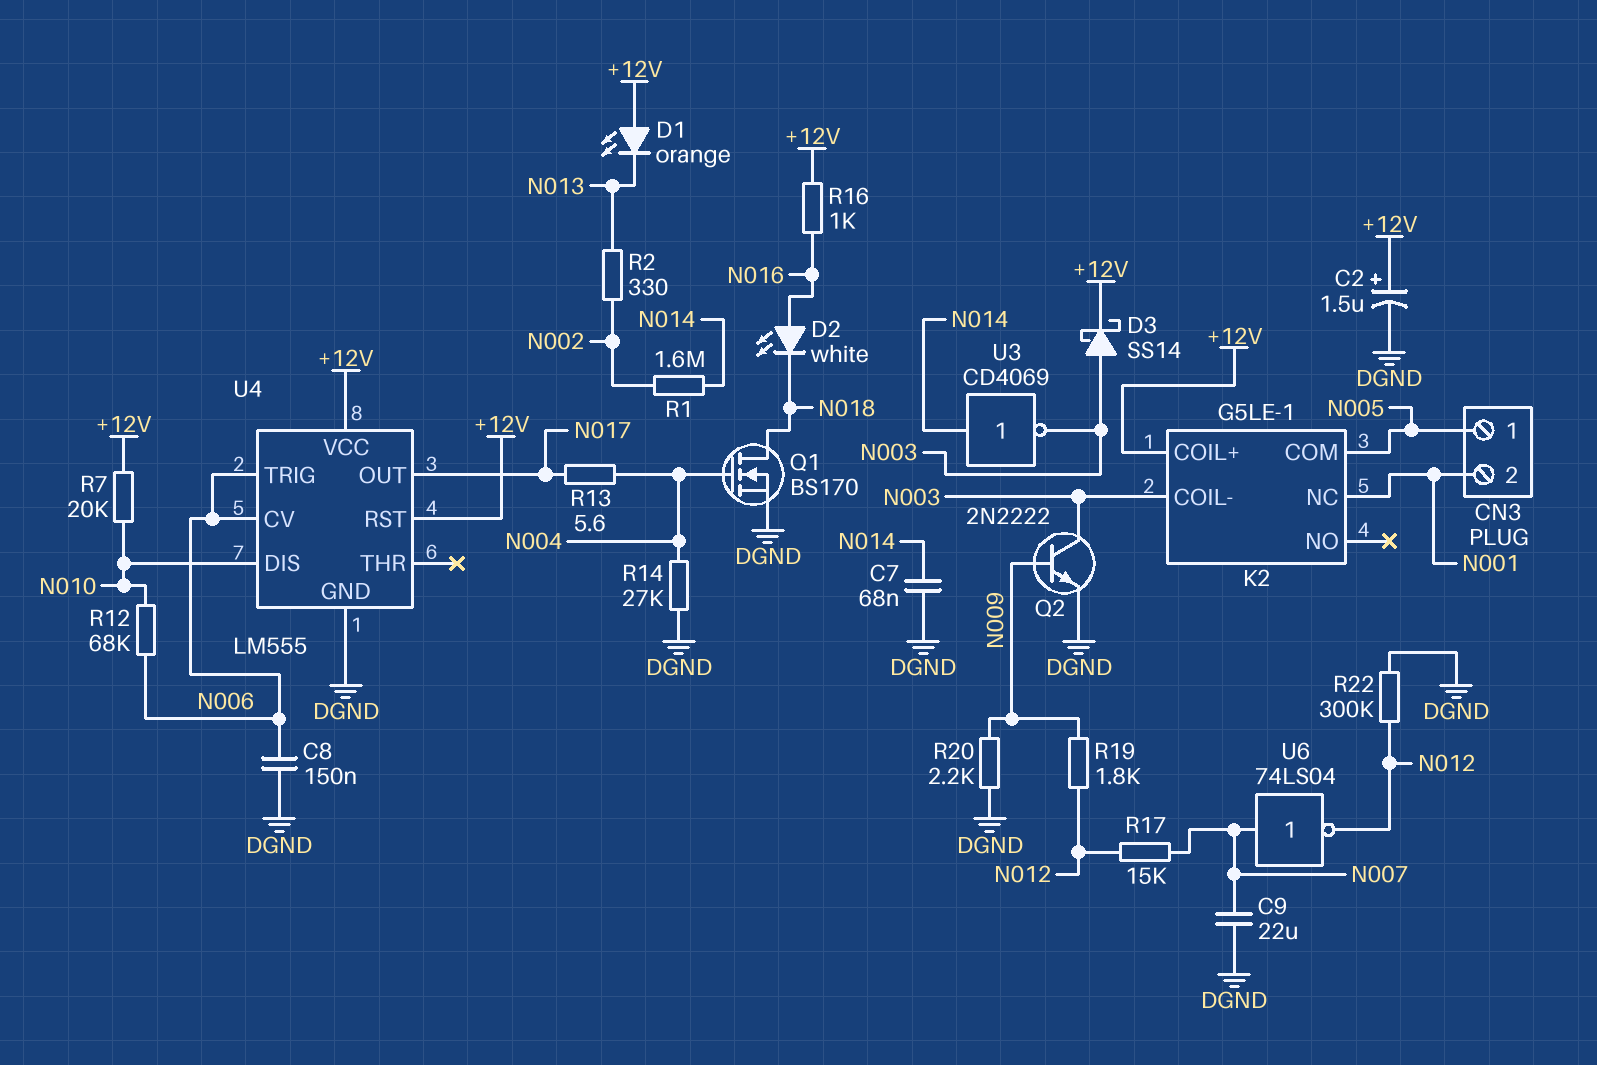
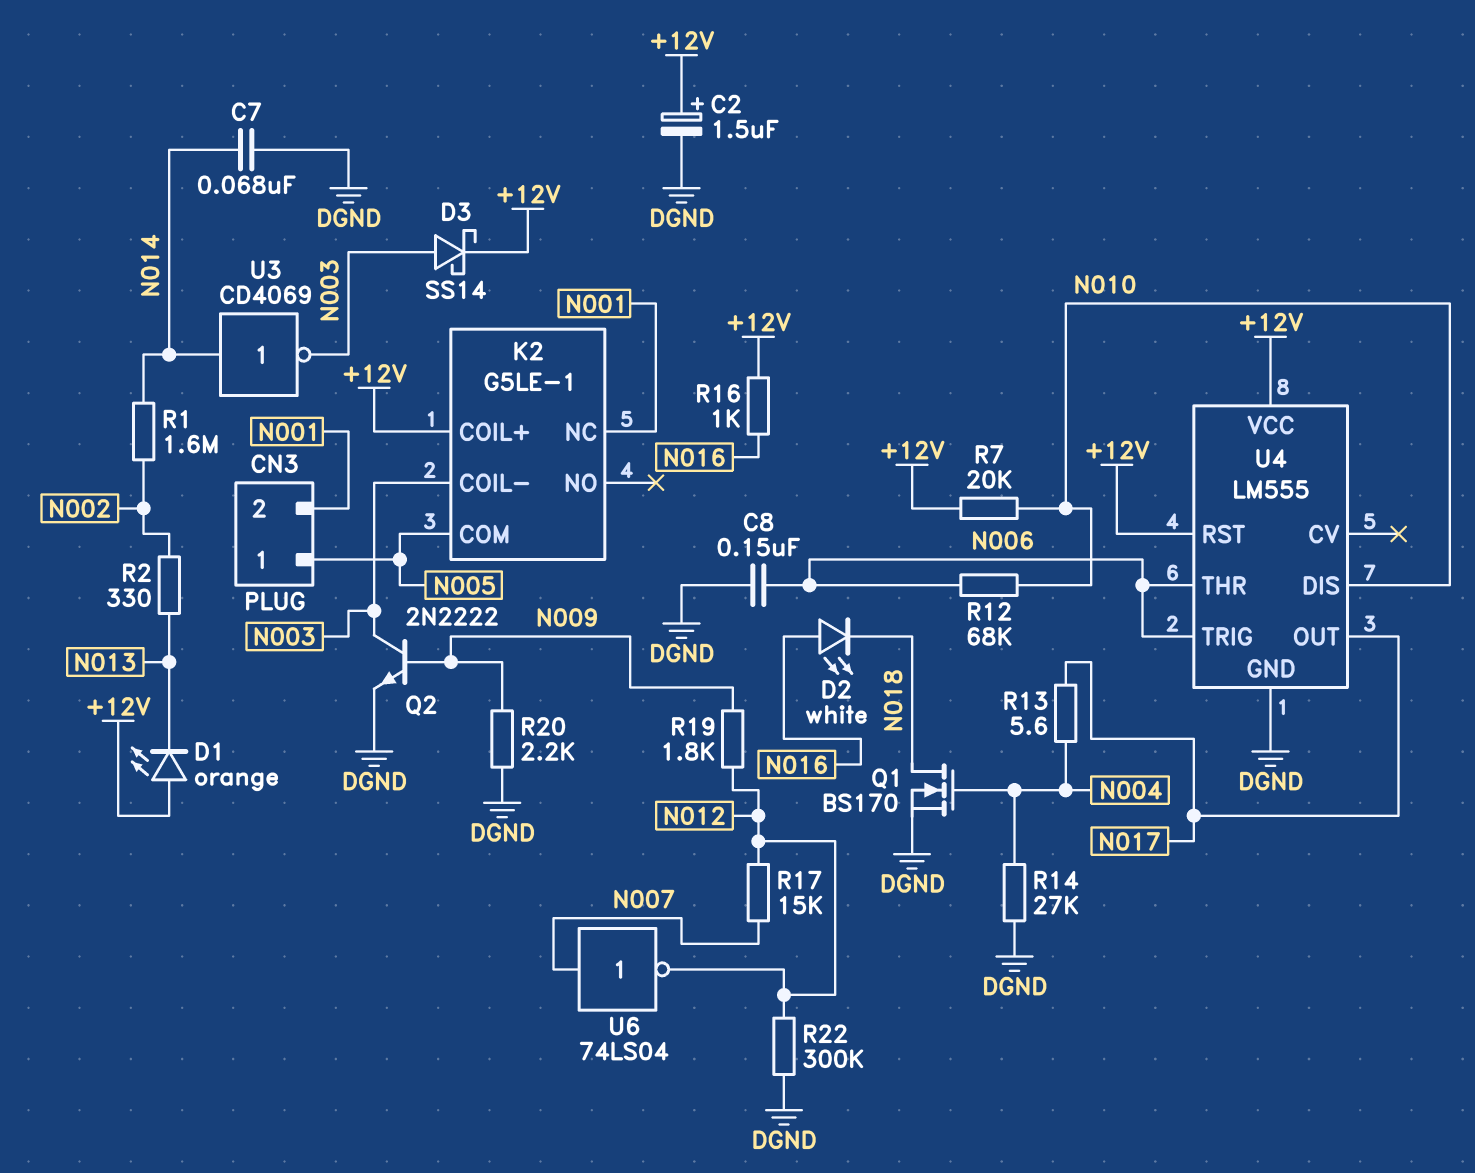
C9: 22uF (DGND, N007) -> none
U4 pin CV: N006 -> none
U4 pin THR: none -> N006

